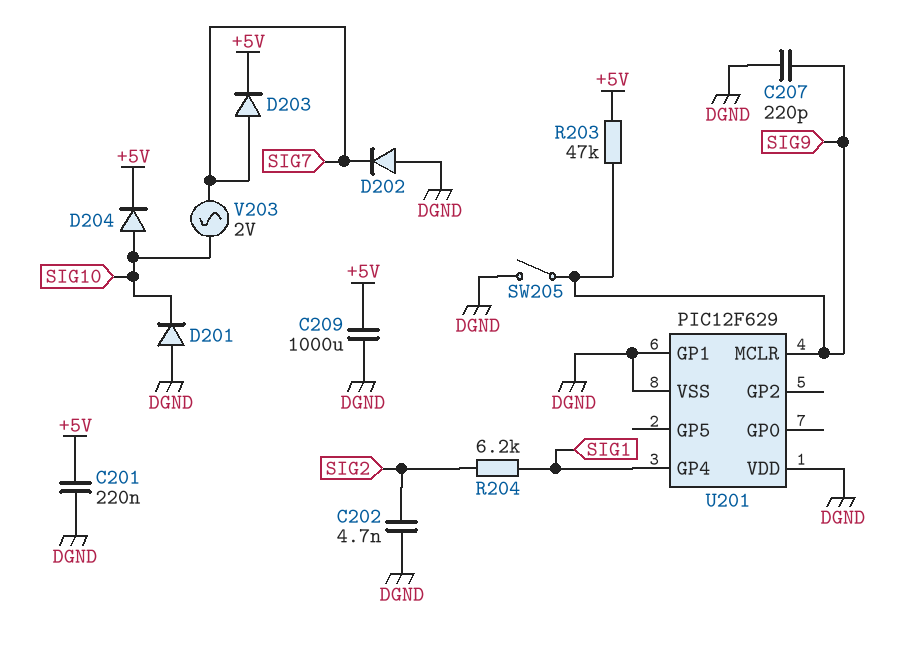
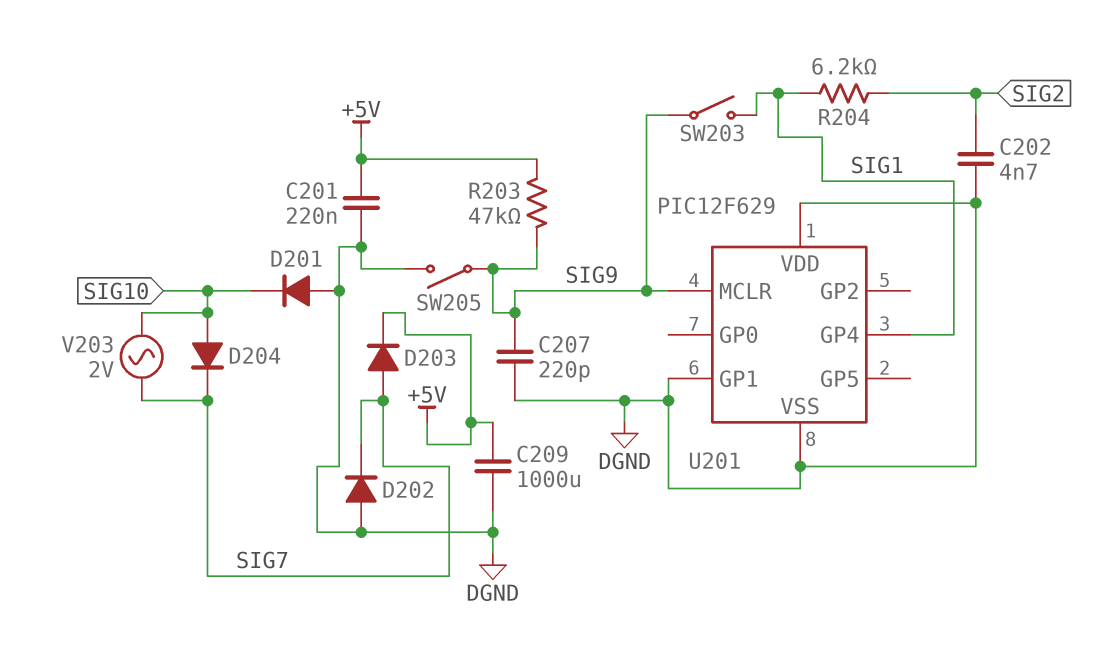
D204: diode (A SIG10, K +5V) -> diode (A SIG10, K SIG7)
SW203: none -> switch (SIG1, SIG9)

